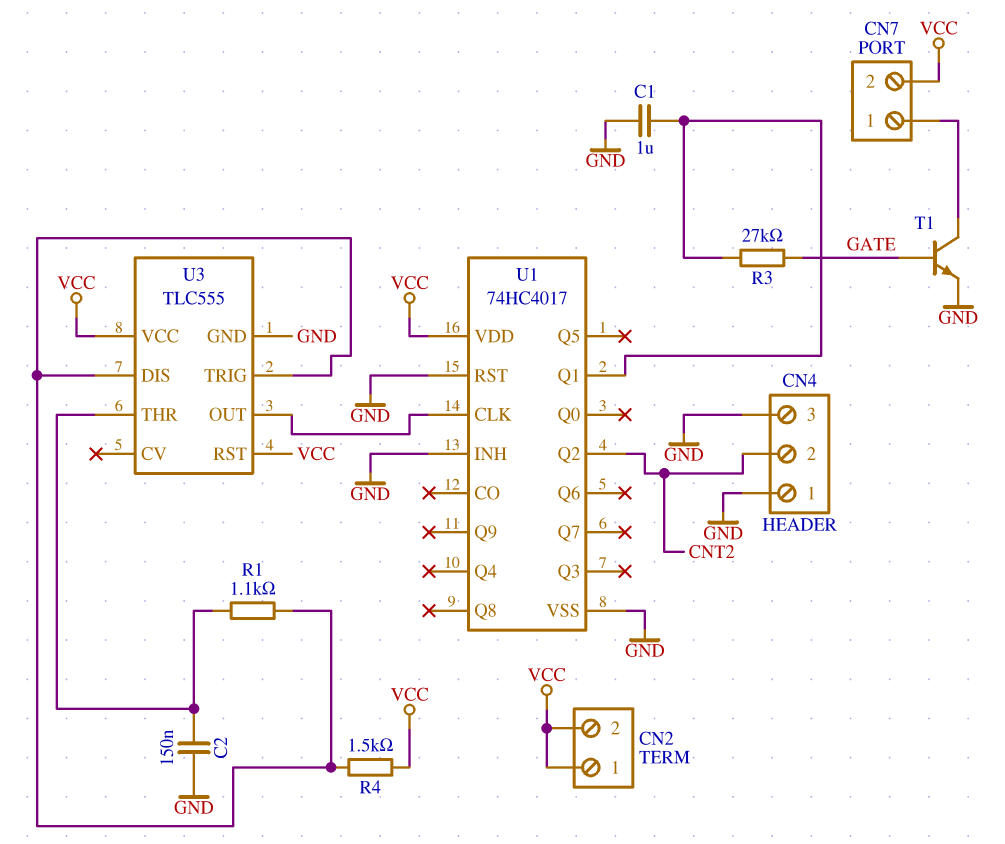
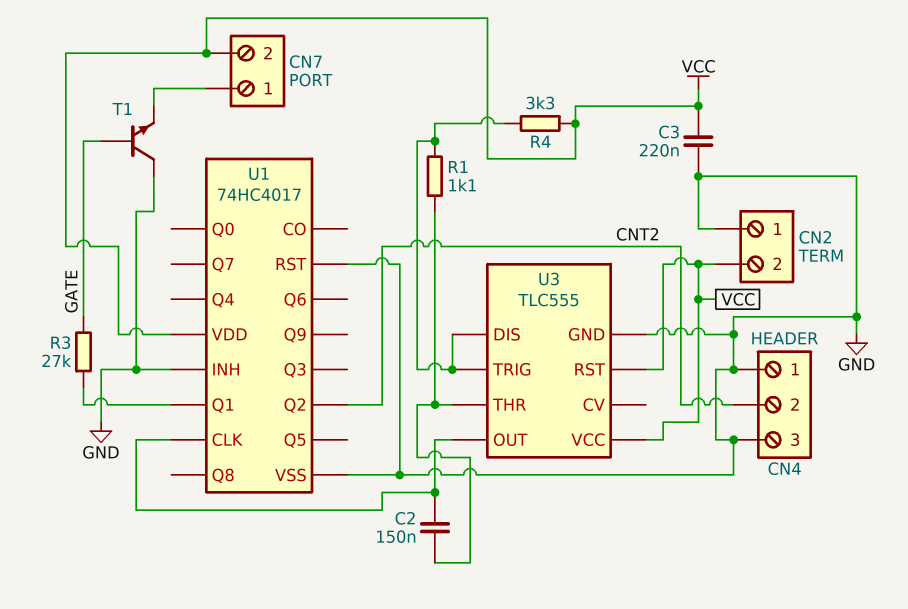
C1: 1uF (GND, U1/Q1) -> none
C2: 150nF (GND, U3/THR) -> 150nF (U1/CLK, U3/THR)
C3: none -> 220nF (GND, VCC)
CN2 pin 1: VCC -> GND
R4: 1.5k (U3/DIS, VCC) -> 3.3k (U3/DIS, VCC)
T1: NPN (B GATE, C CN7/1, E GND) -> NPN (B GATE, C GND, E CN7/1)

